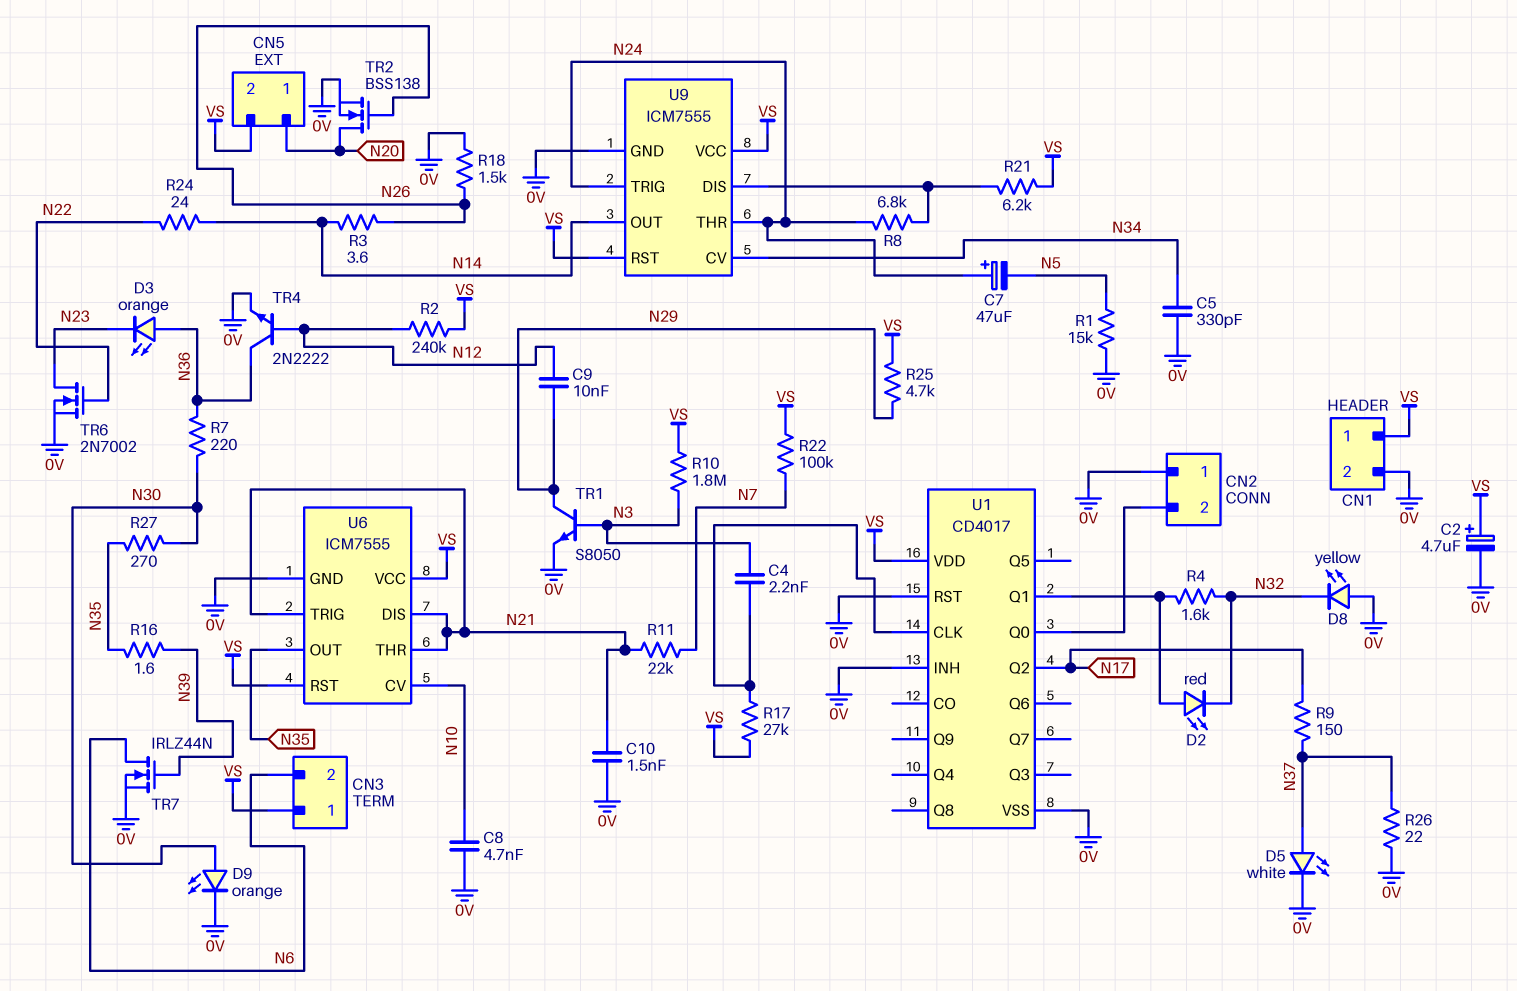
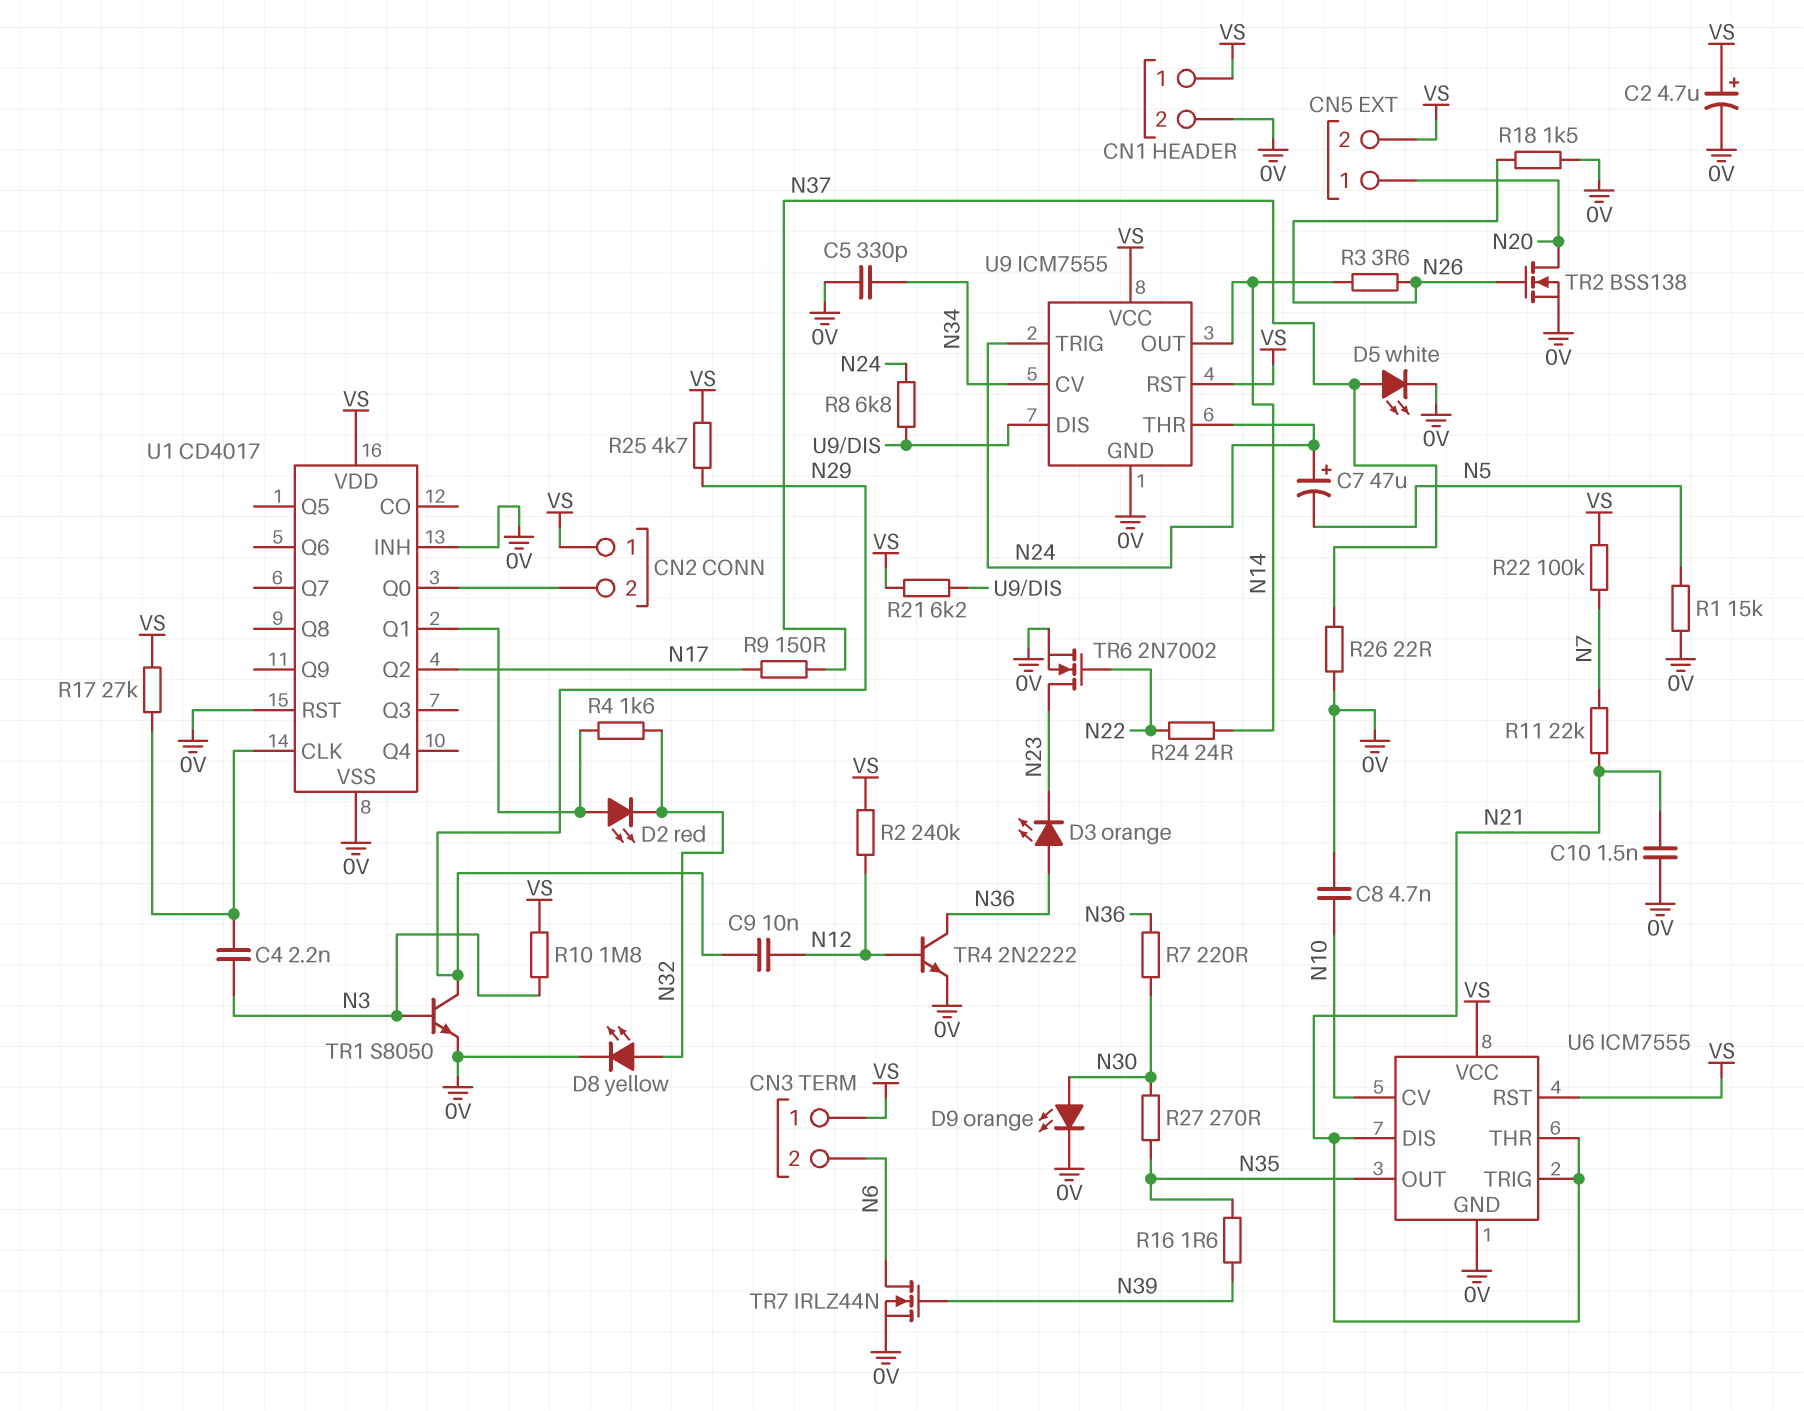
CN2 pin 1: 0V -> VS
D8: LED yellow (A 0V, K N32) -> LED yellow (A N32, K 0V)

